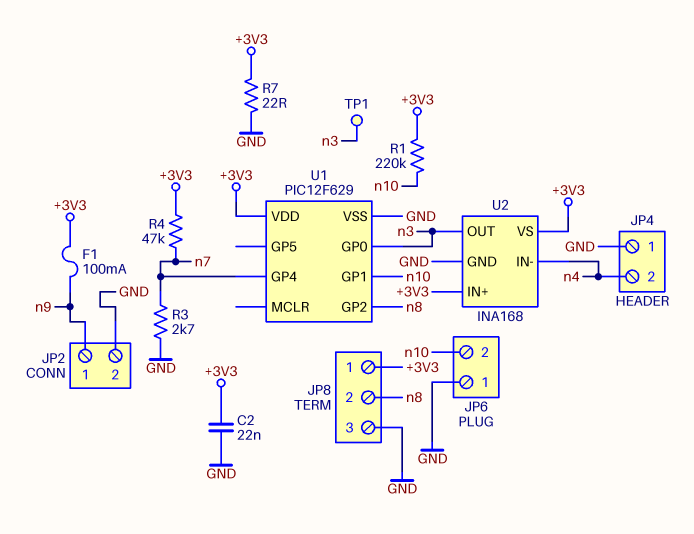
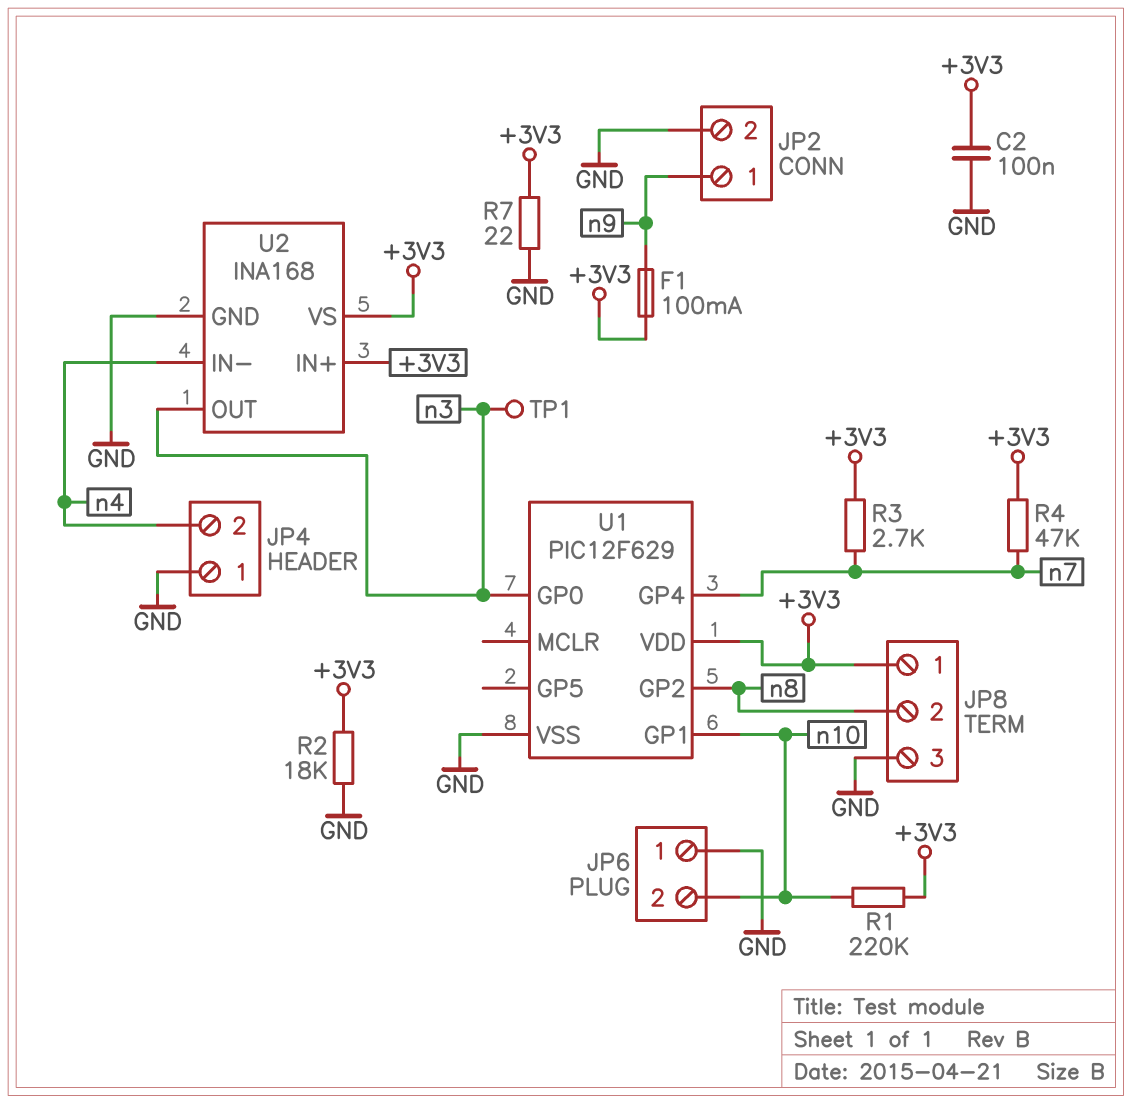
C2: 22nF (+3V3, GND) -> 100nF (+3V3, GND)
R2: none -> 18k (+3V3, GND)
R3: 2.7k (GND, n7) -> 2.7k (+3V3, n7)

